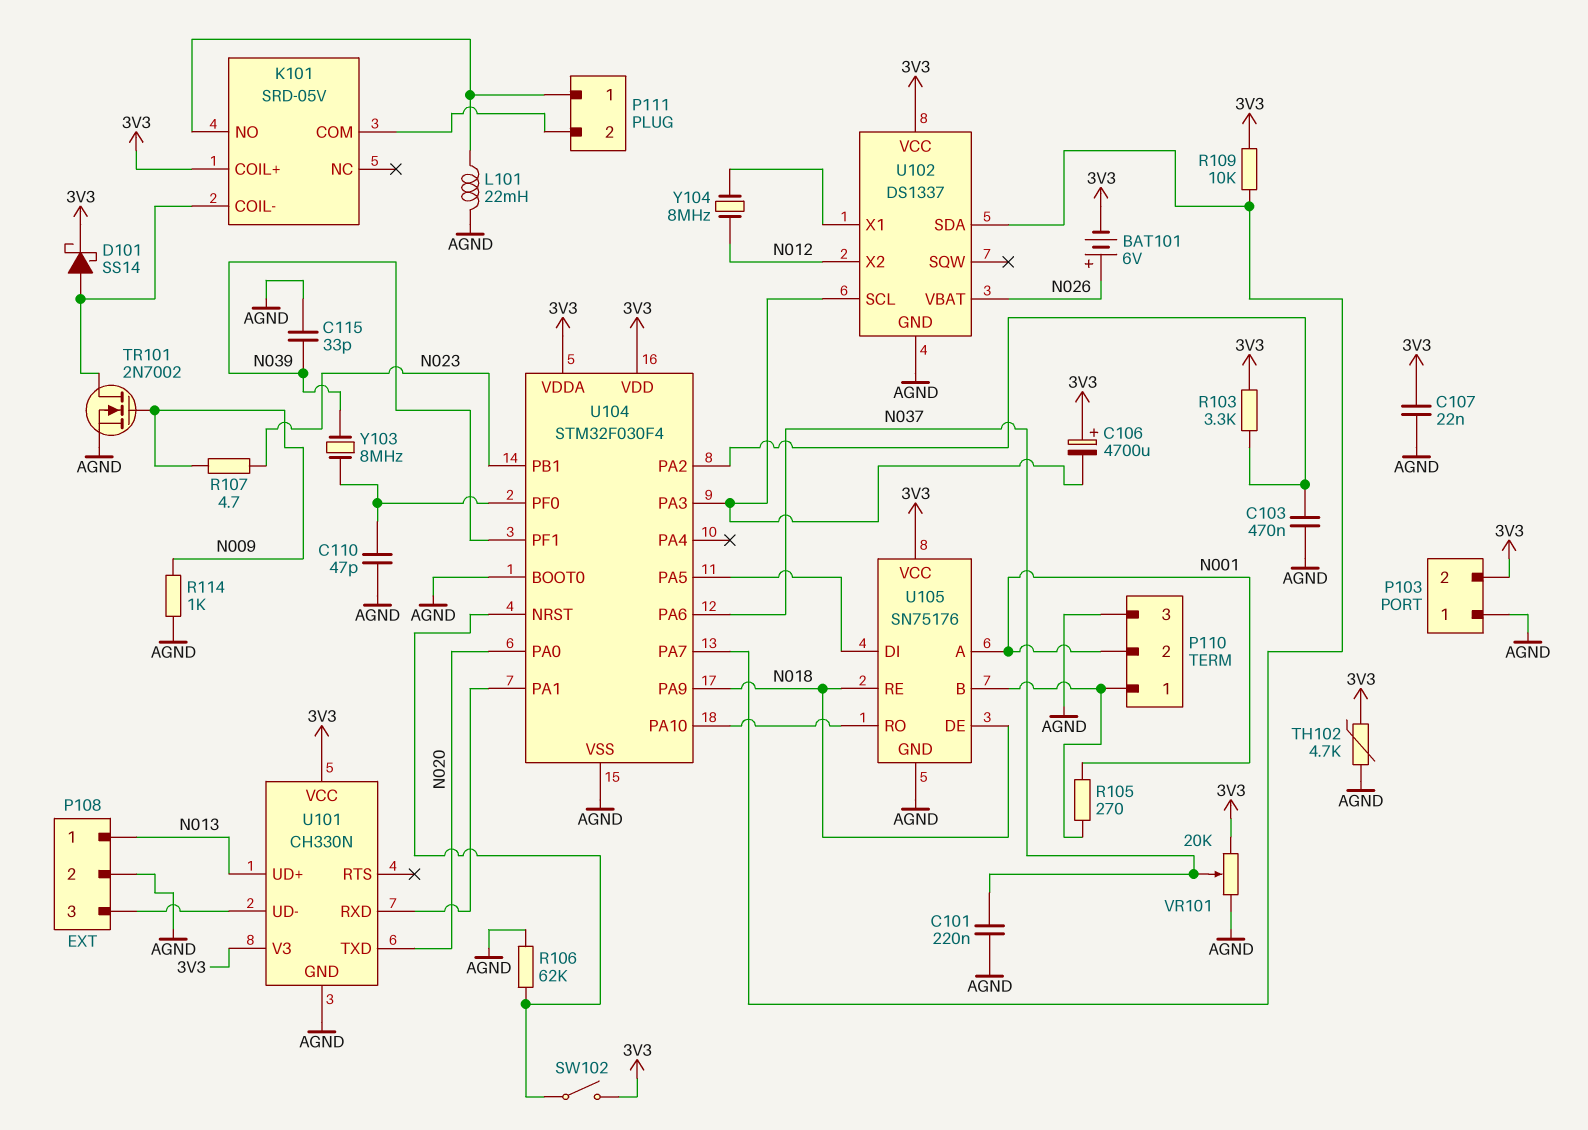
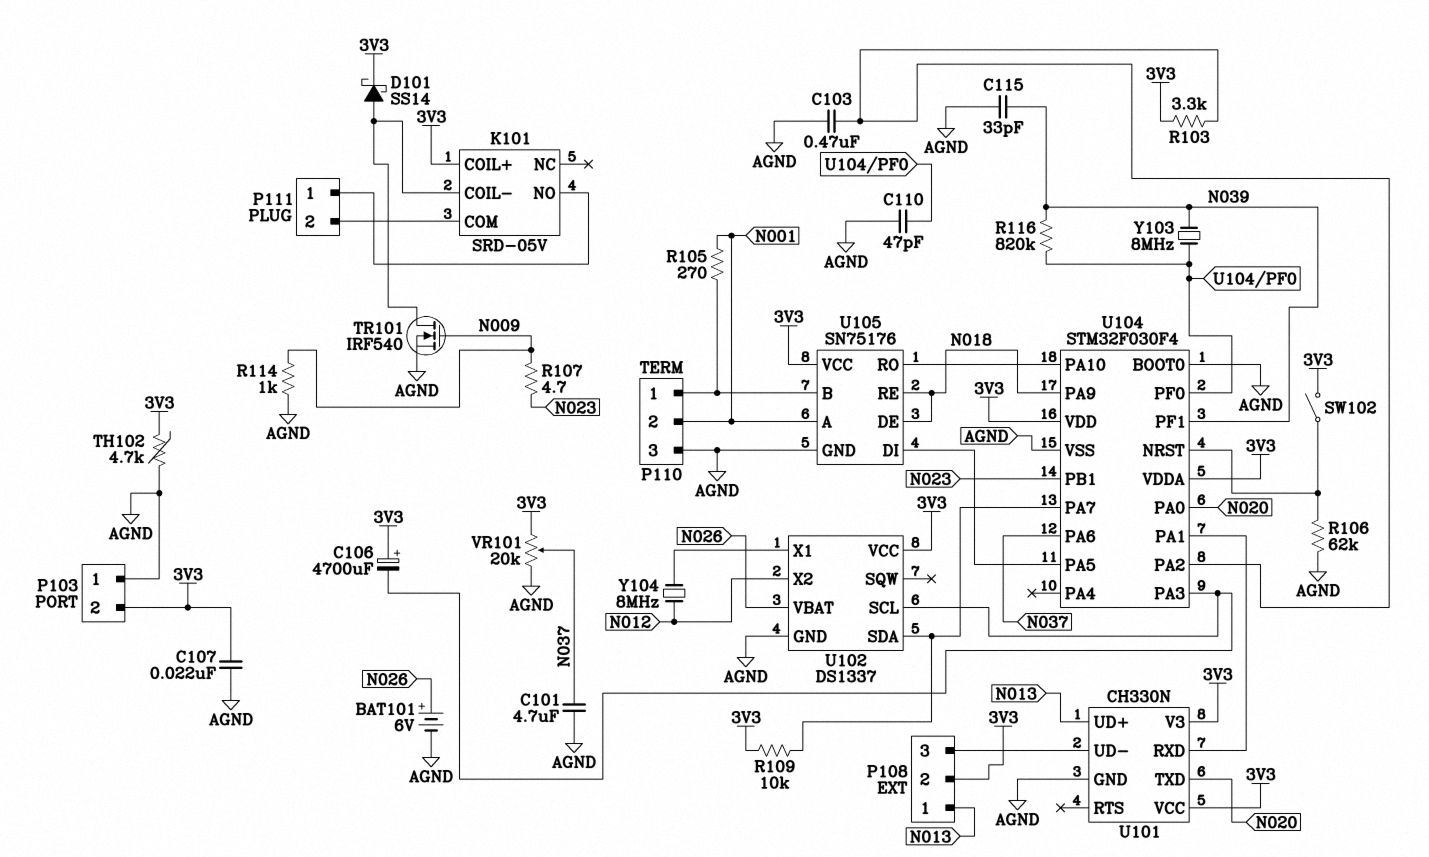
BAT101: 6V (plus N026, minus 3V3) -> 6V (plus N026, minus AGND)
C101: 220nF (AGND, N037) -> 4.7uF (AGND, N037)
L101: 22mH (AGND, K101/NO) -> none
P108 pin 2: AGND -> 3V3
R116: none -> 820k (N039, U104/PF0)
TR101: NMOS 2N7002 (G N009, D K101/COIL-, S AGND) -> NMOS IRF540 (G N009, D K101/COIL-, S AGND)

